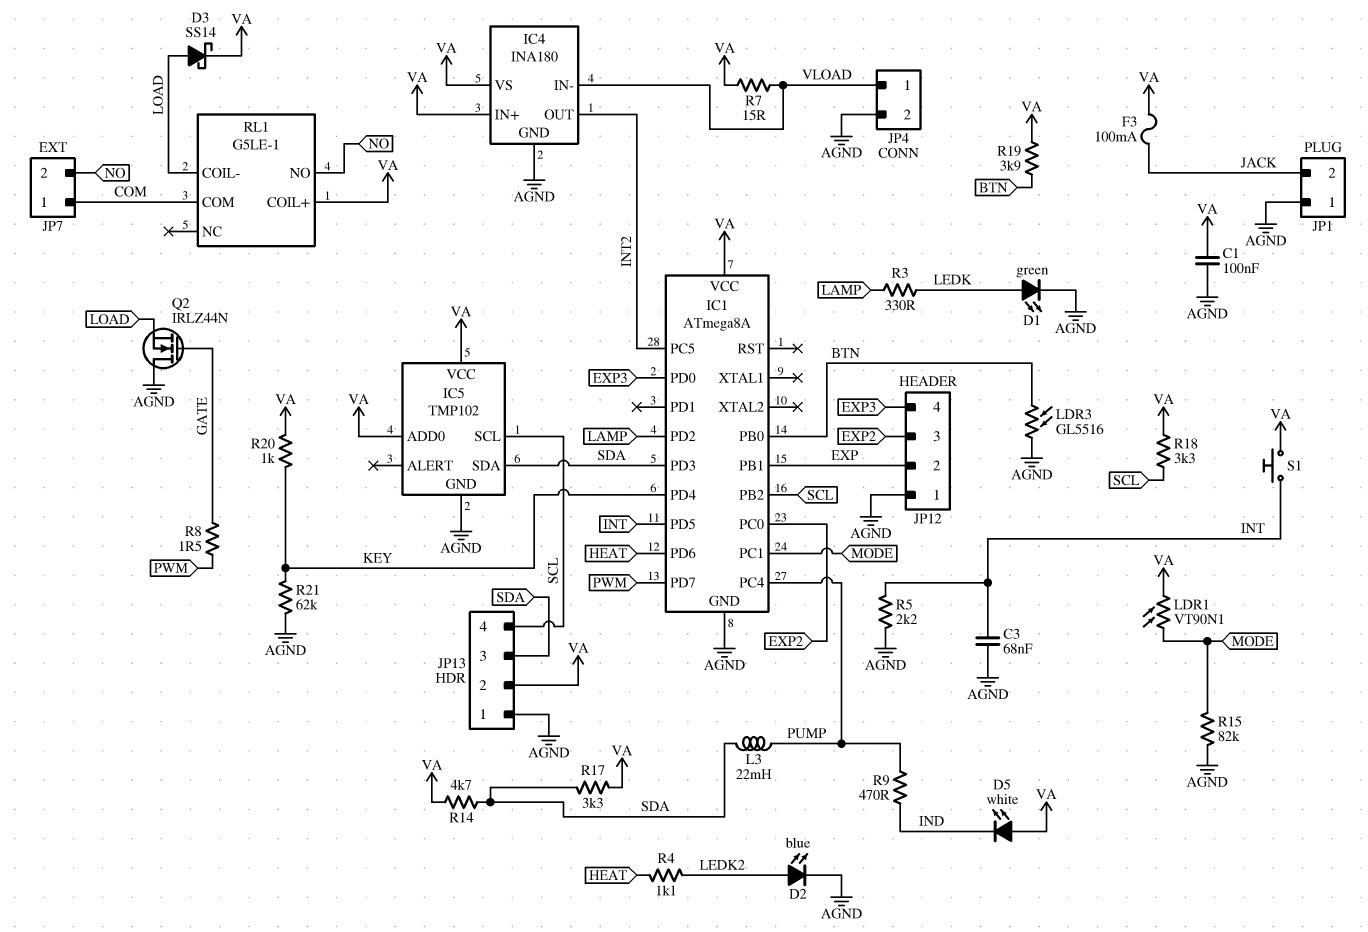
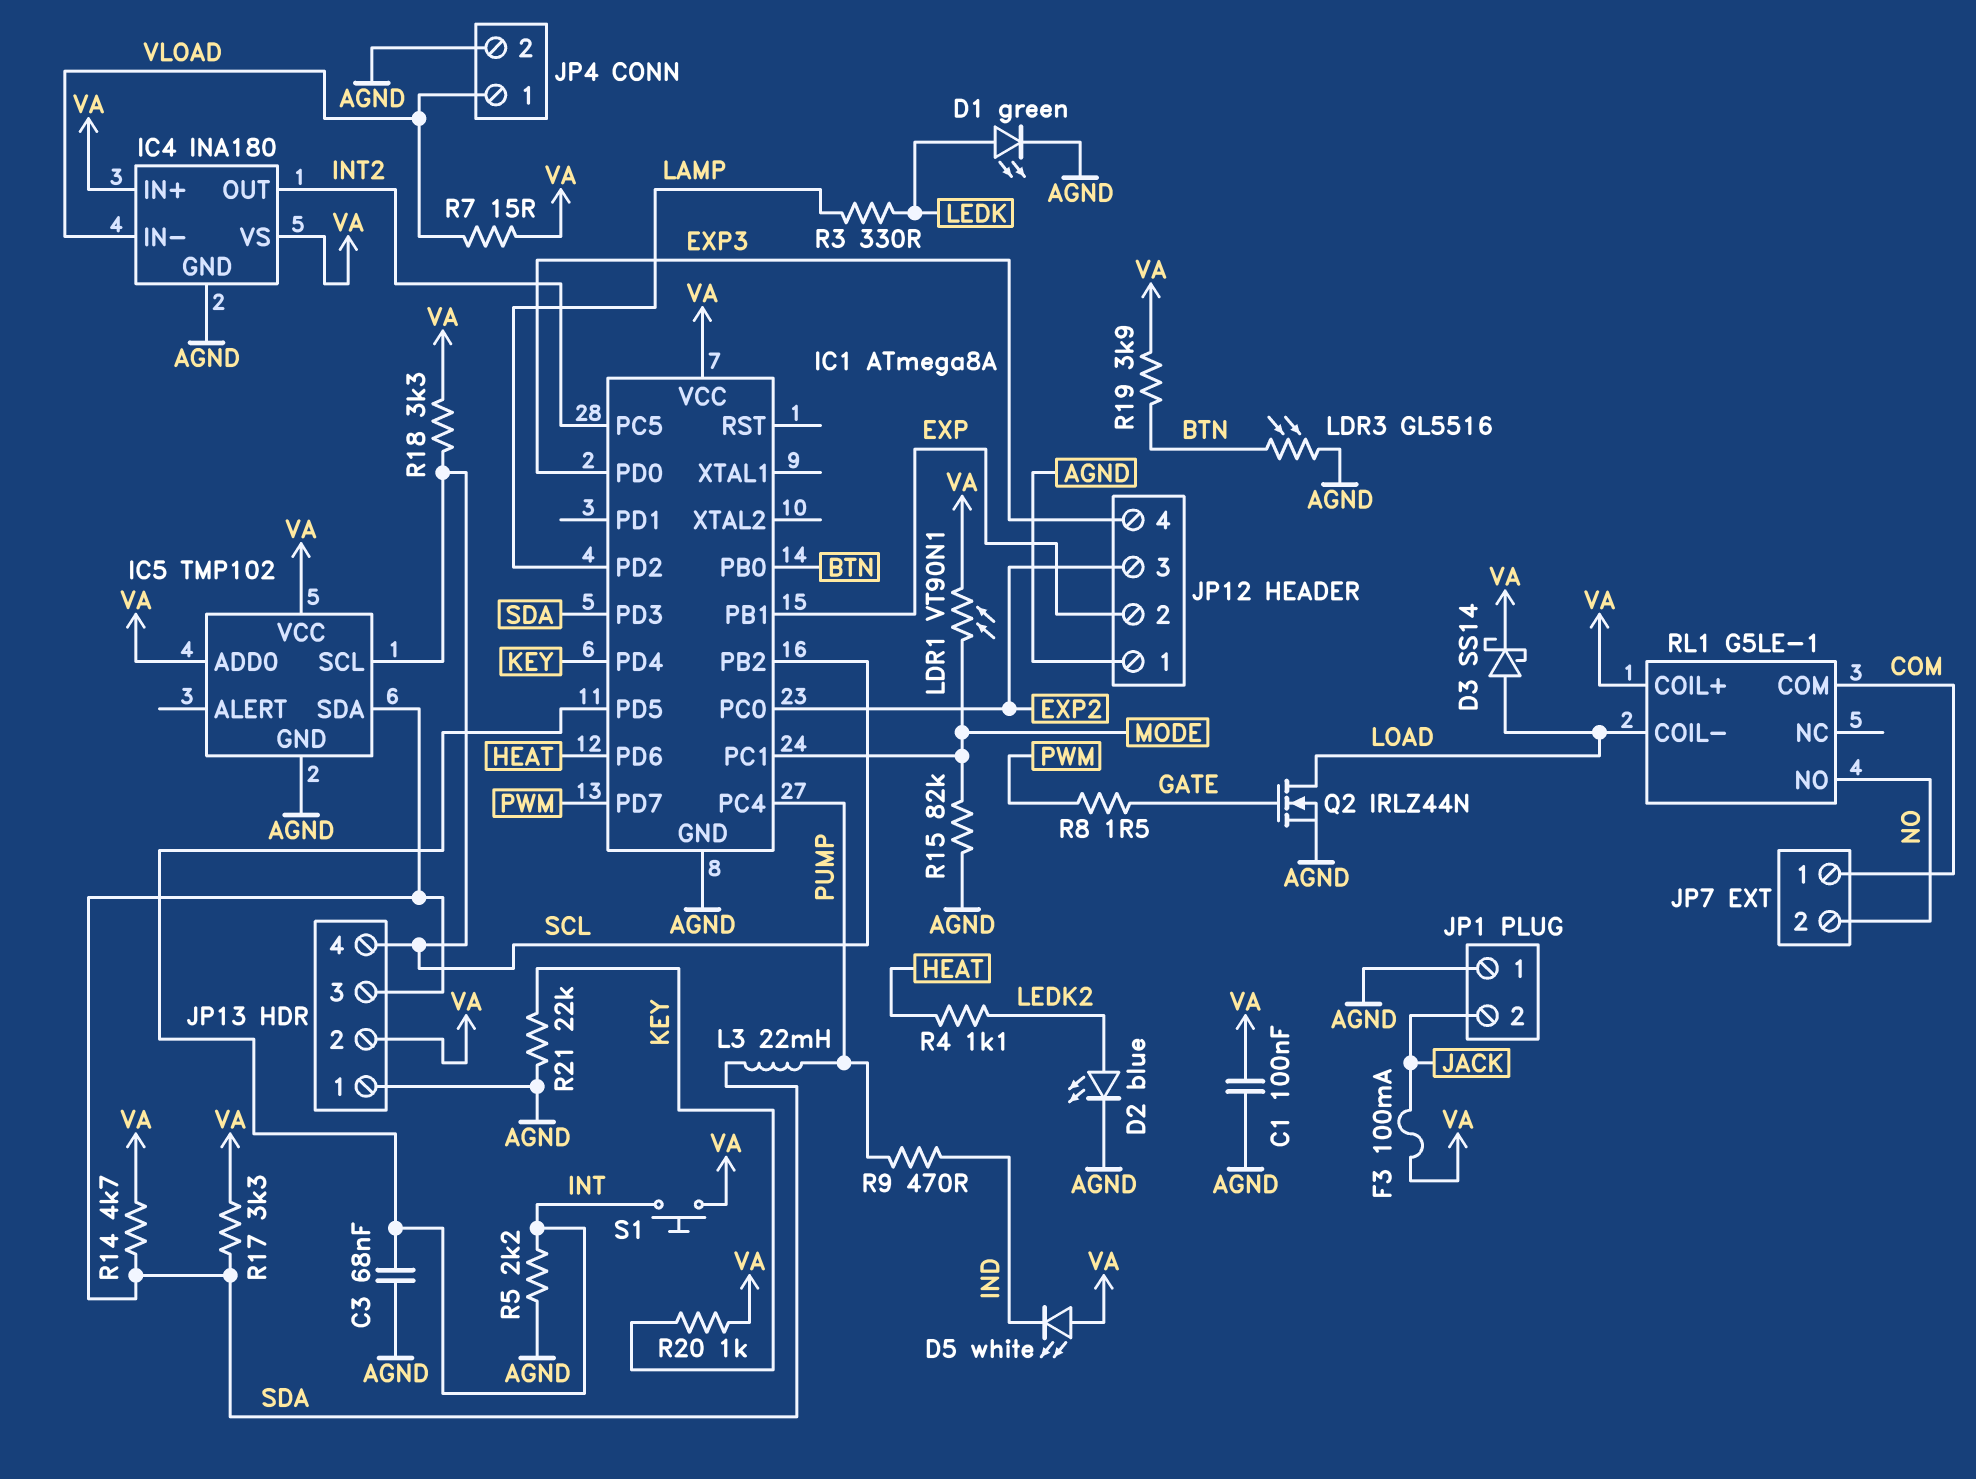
Q2: NMOS IRLZ44N (G GATE, D AGND, S LOAD) -> NMOS IRLZ44N (G GATE, D LOAD, S AGND)
R21: 62k (AGND, KEY) -> 22k (AGND, KEY)

